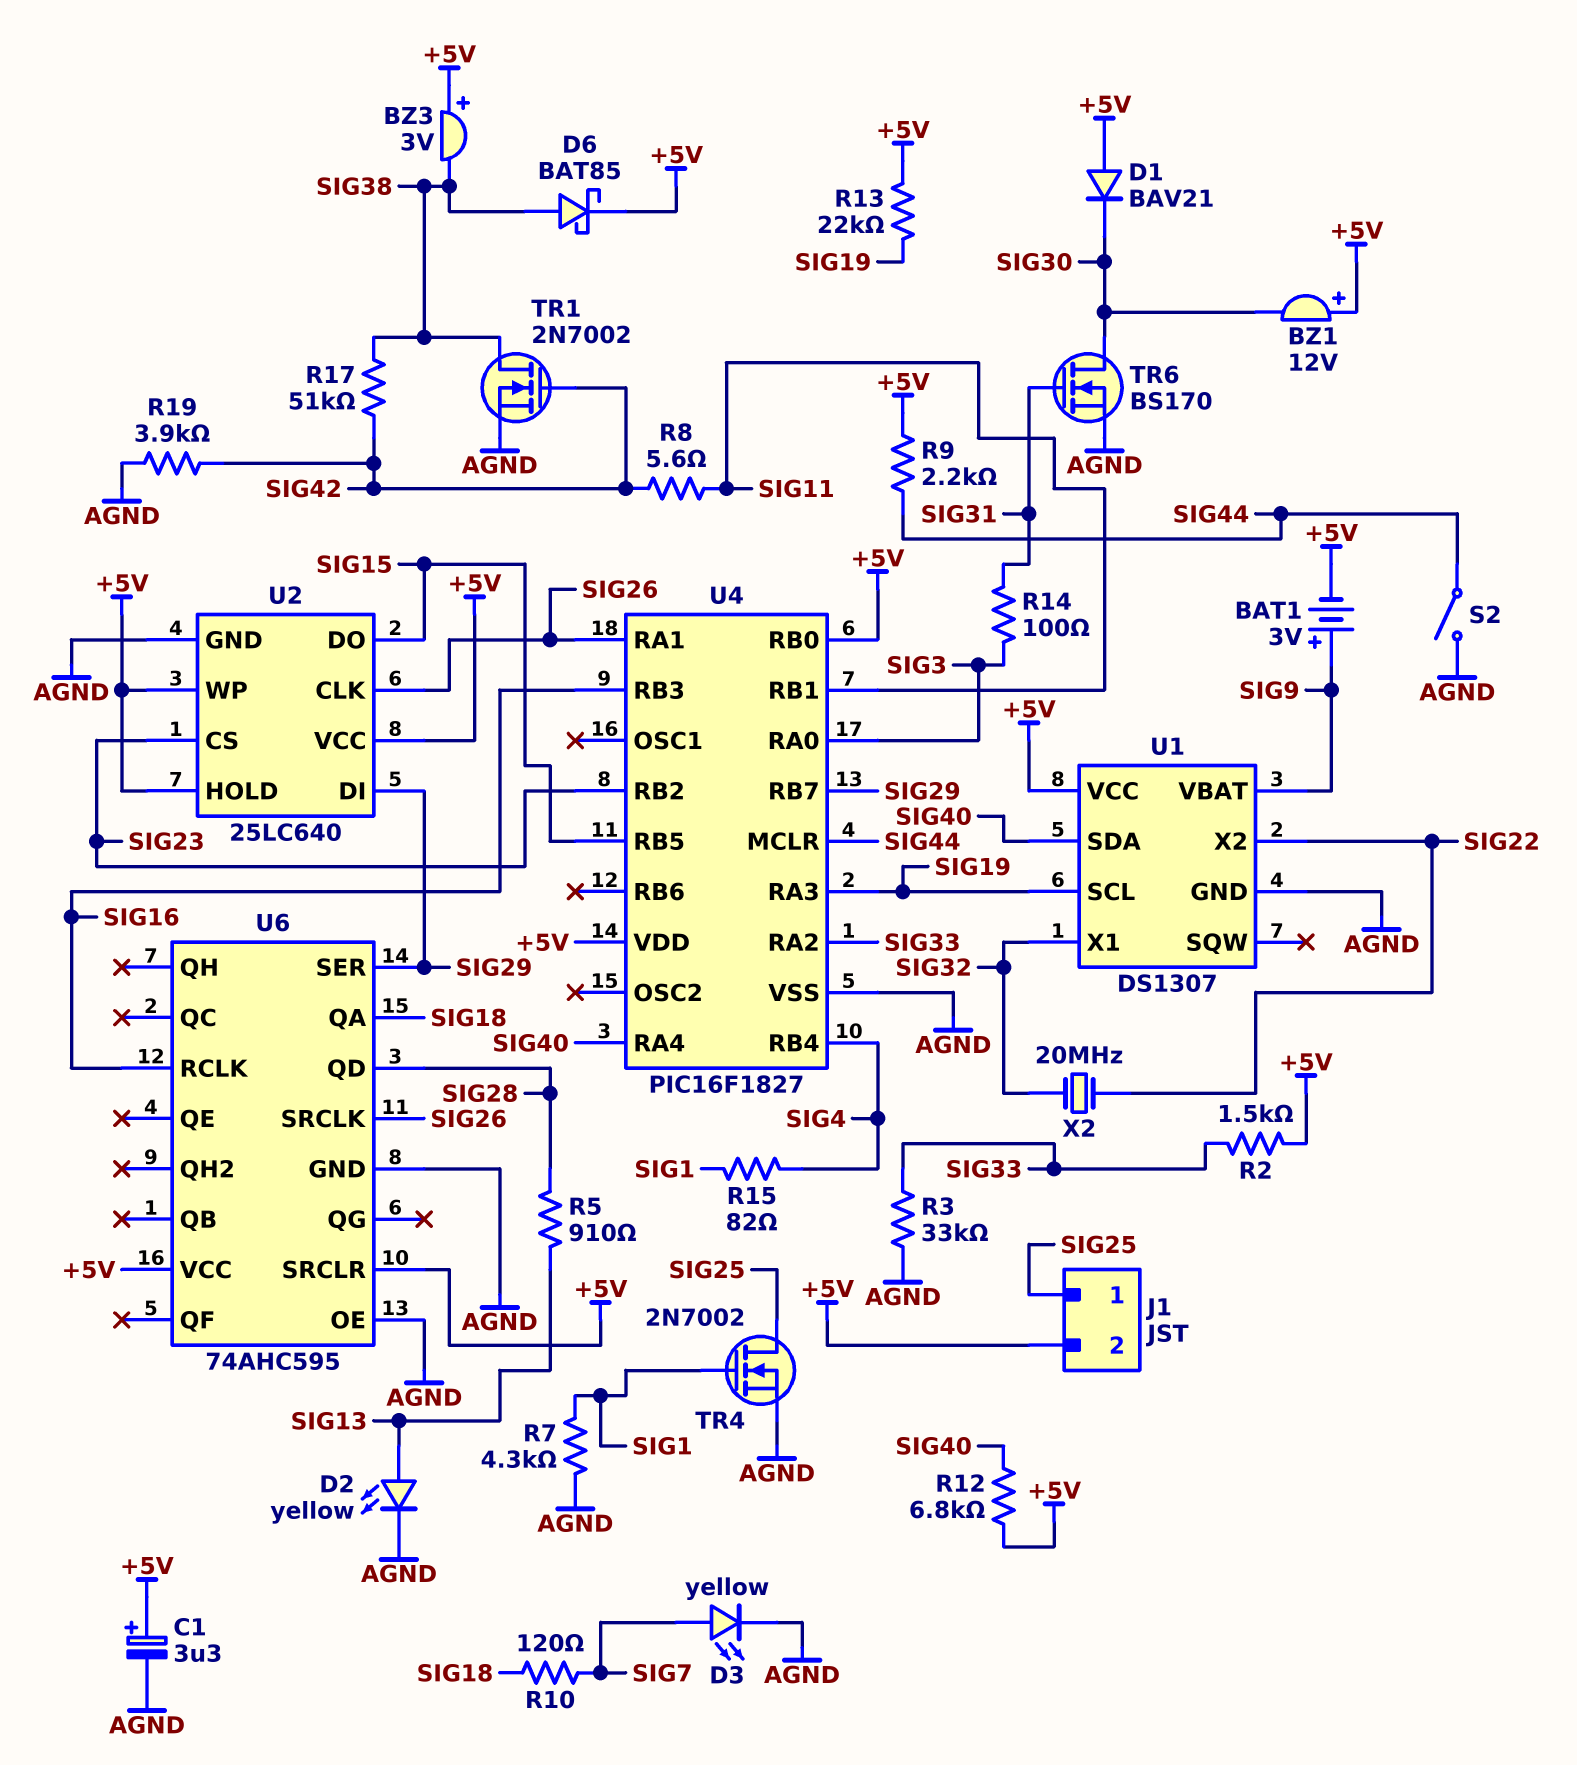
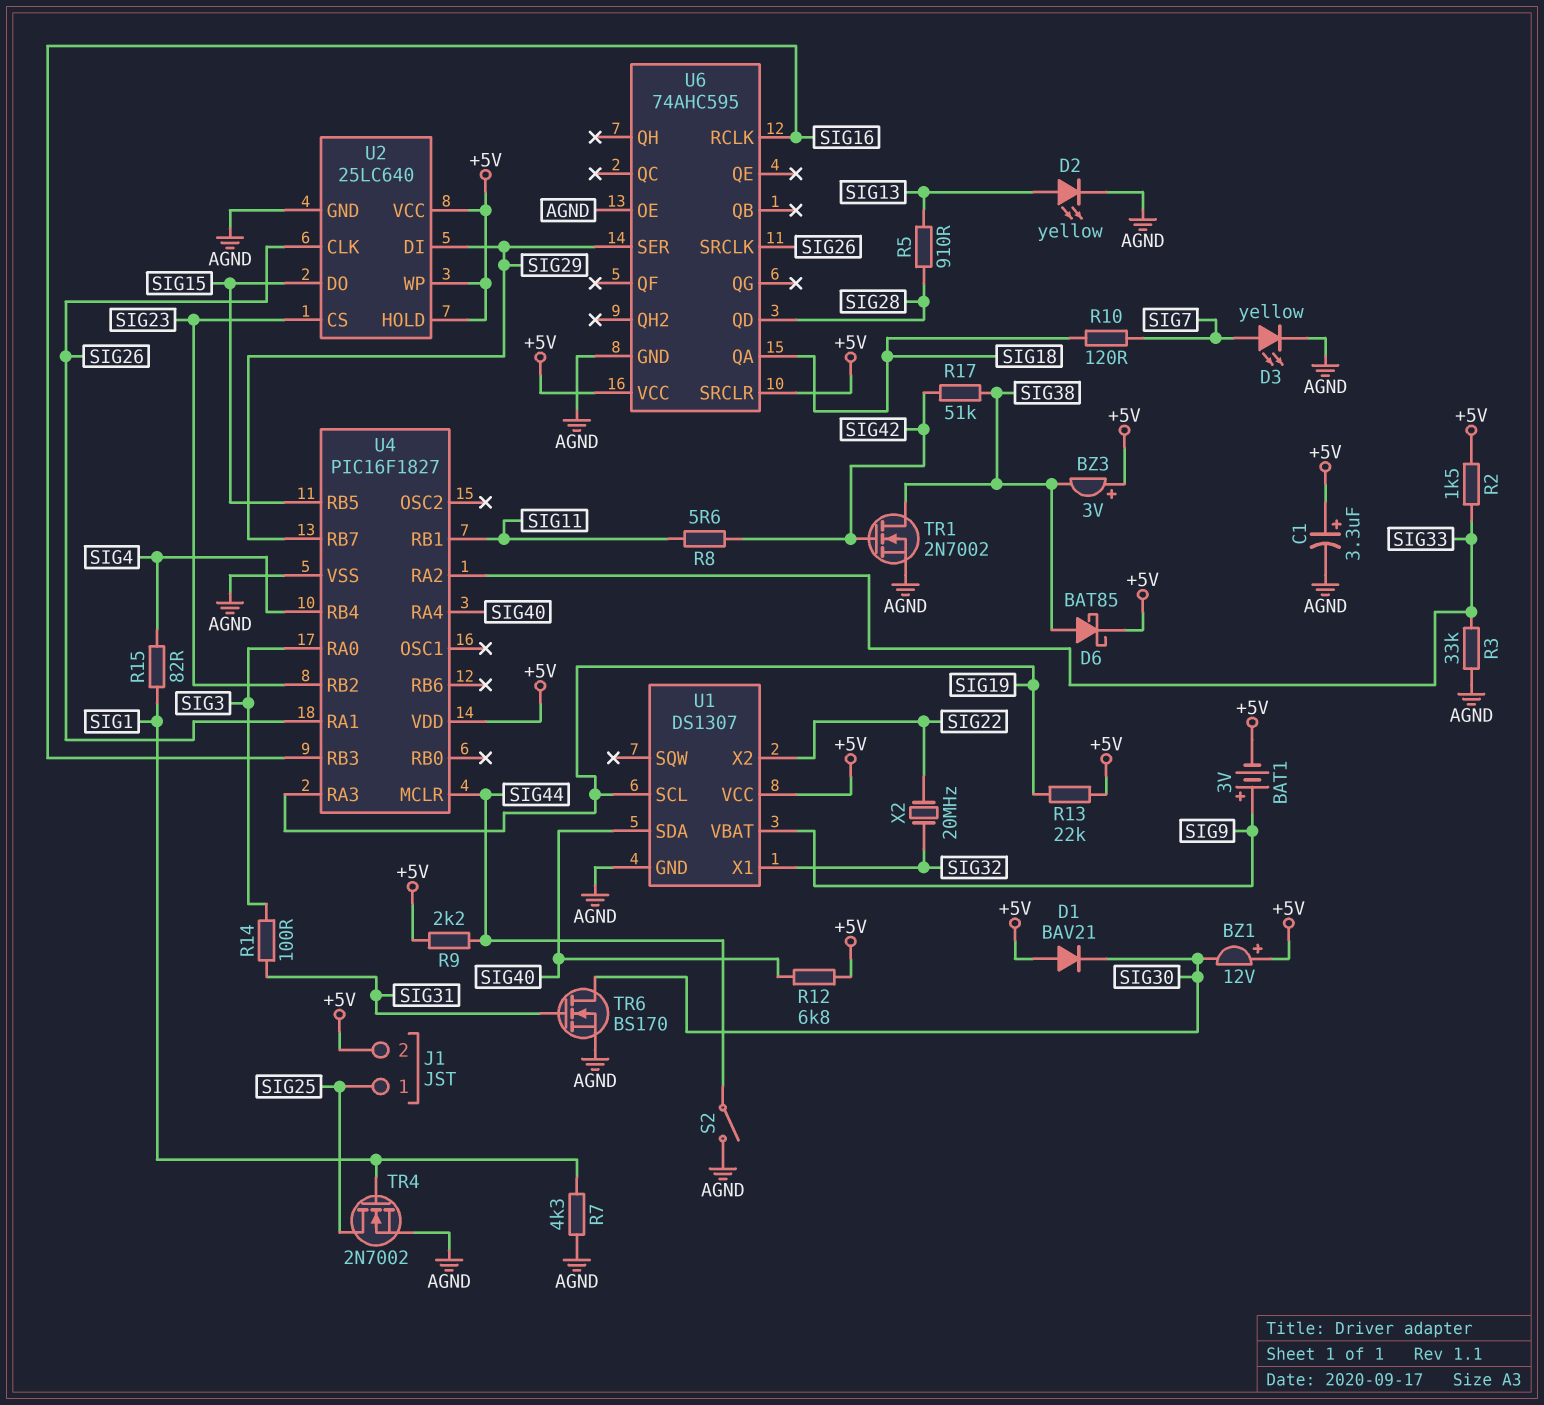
R19: 3.9k (AGND, SIG42) -> none
U4 pin RB0: +5V -> none

